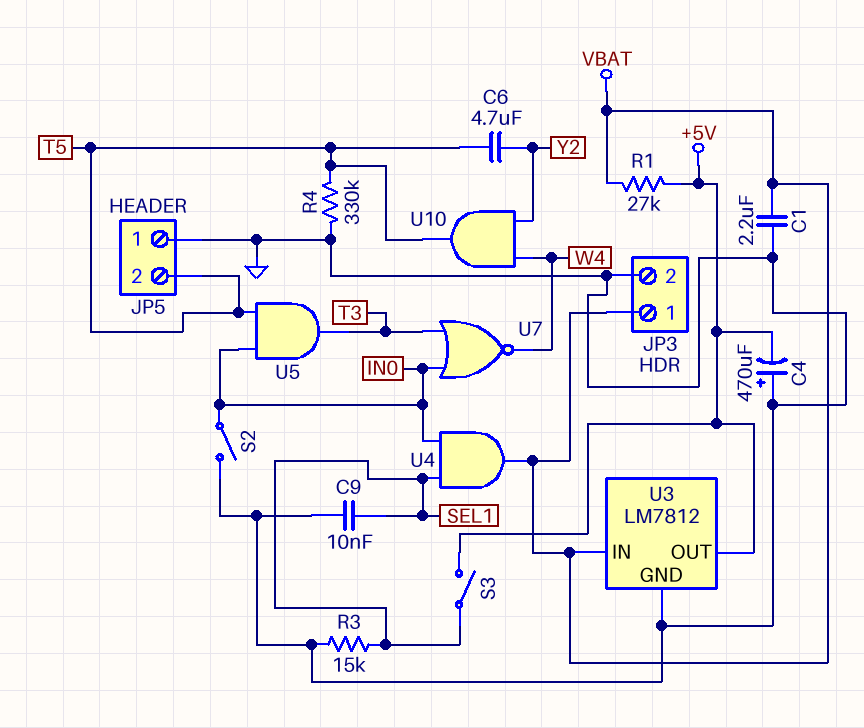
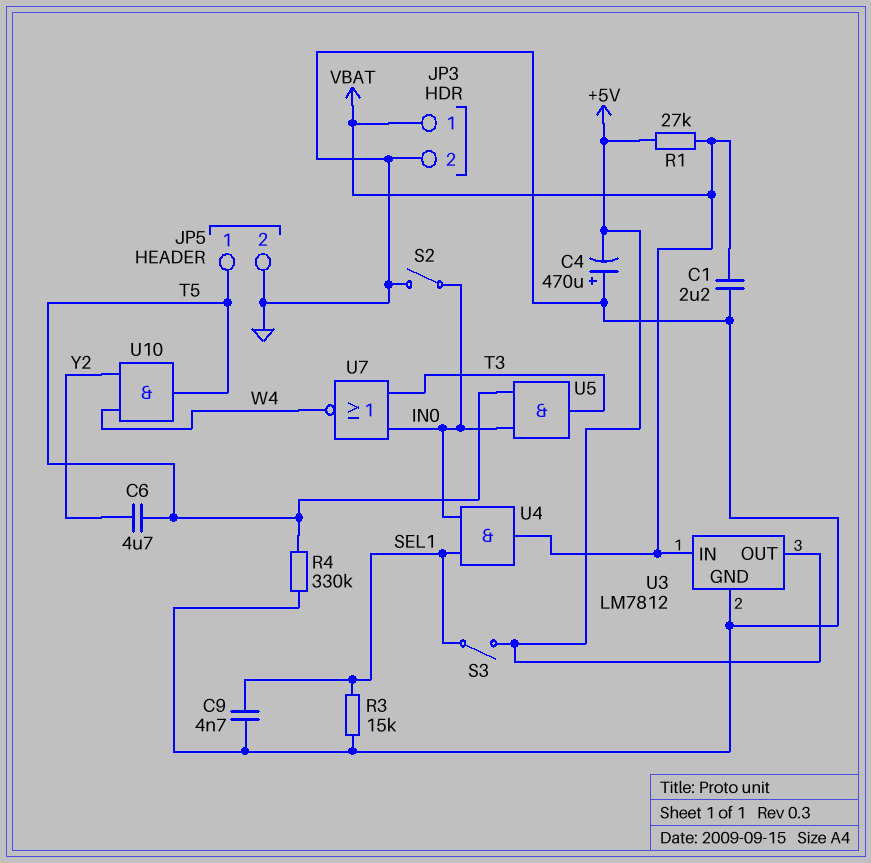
C9: 10nF (GND, SEL1) -> 4.7nF (GND, SEL1)
JP5 pin 1: GND -> T5
JP5 pin 2: T5 -> GND

